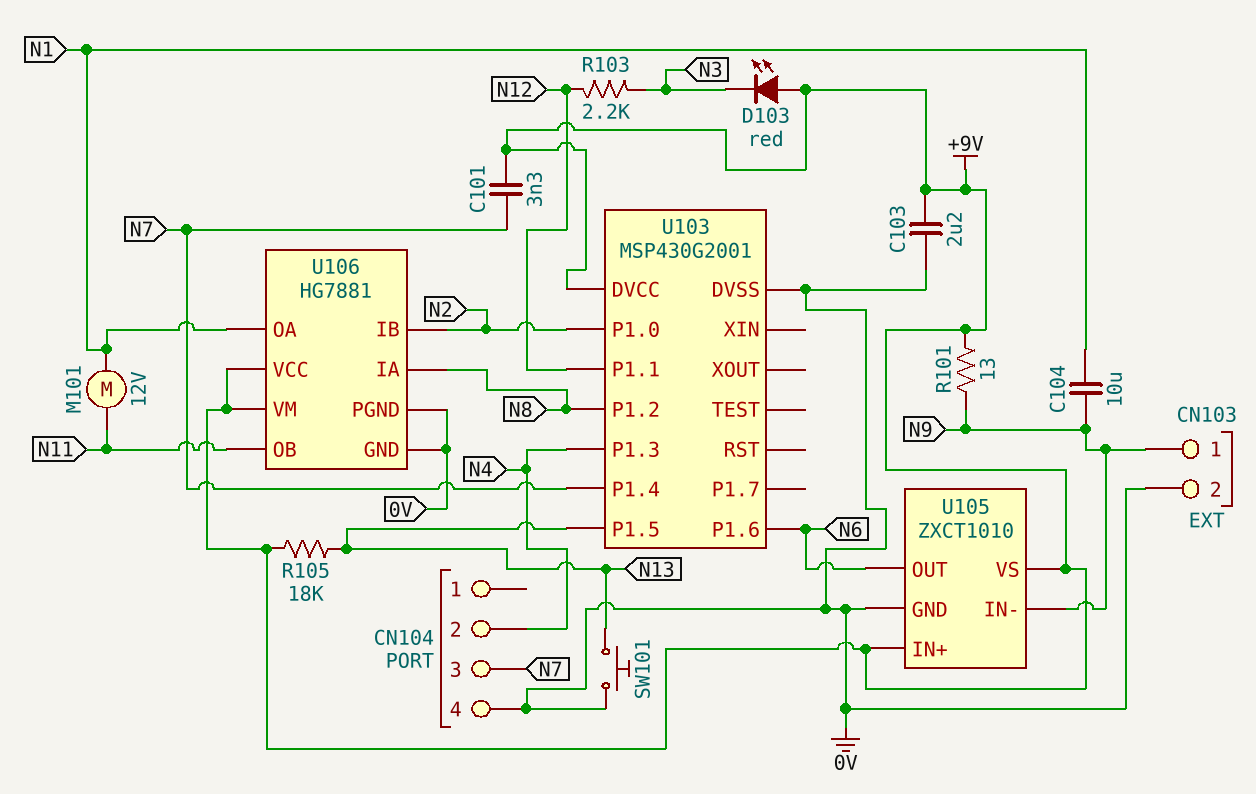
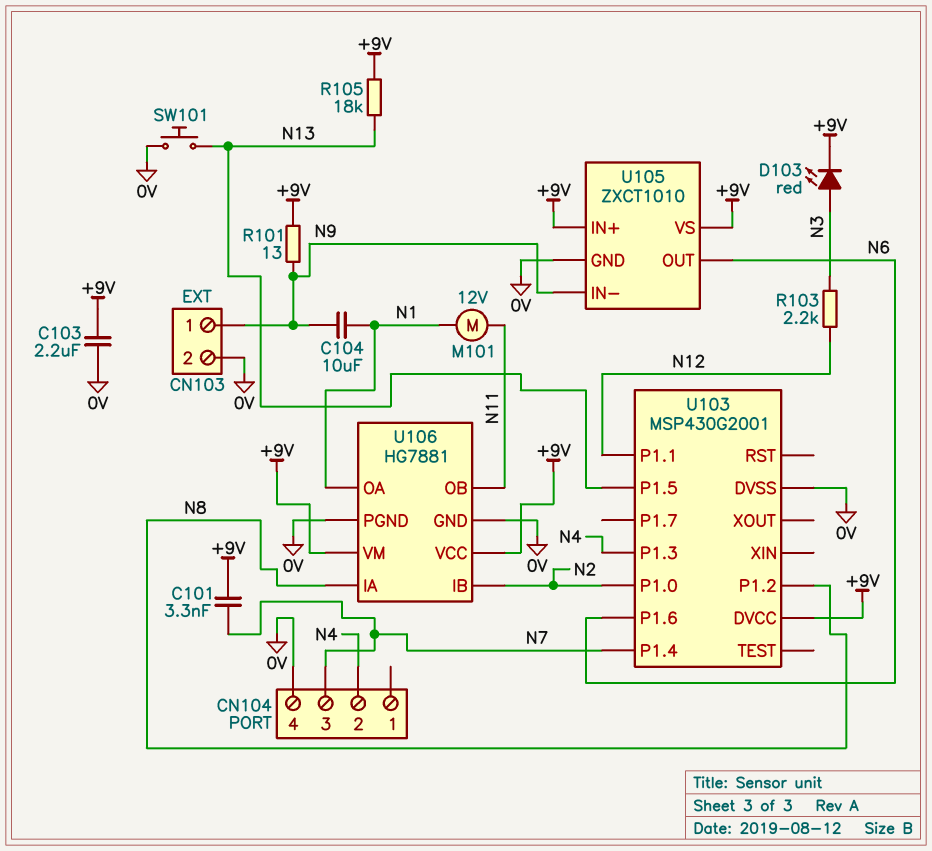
D103: LED red (A +9V, K N3) -> LED red (A N3, K +9V)

